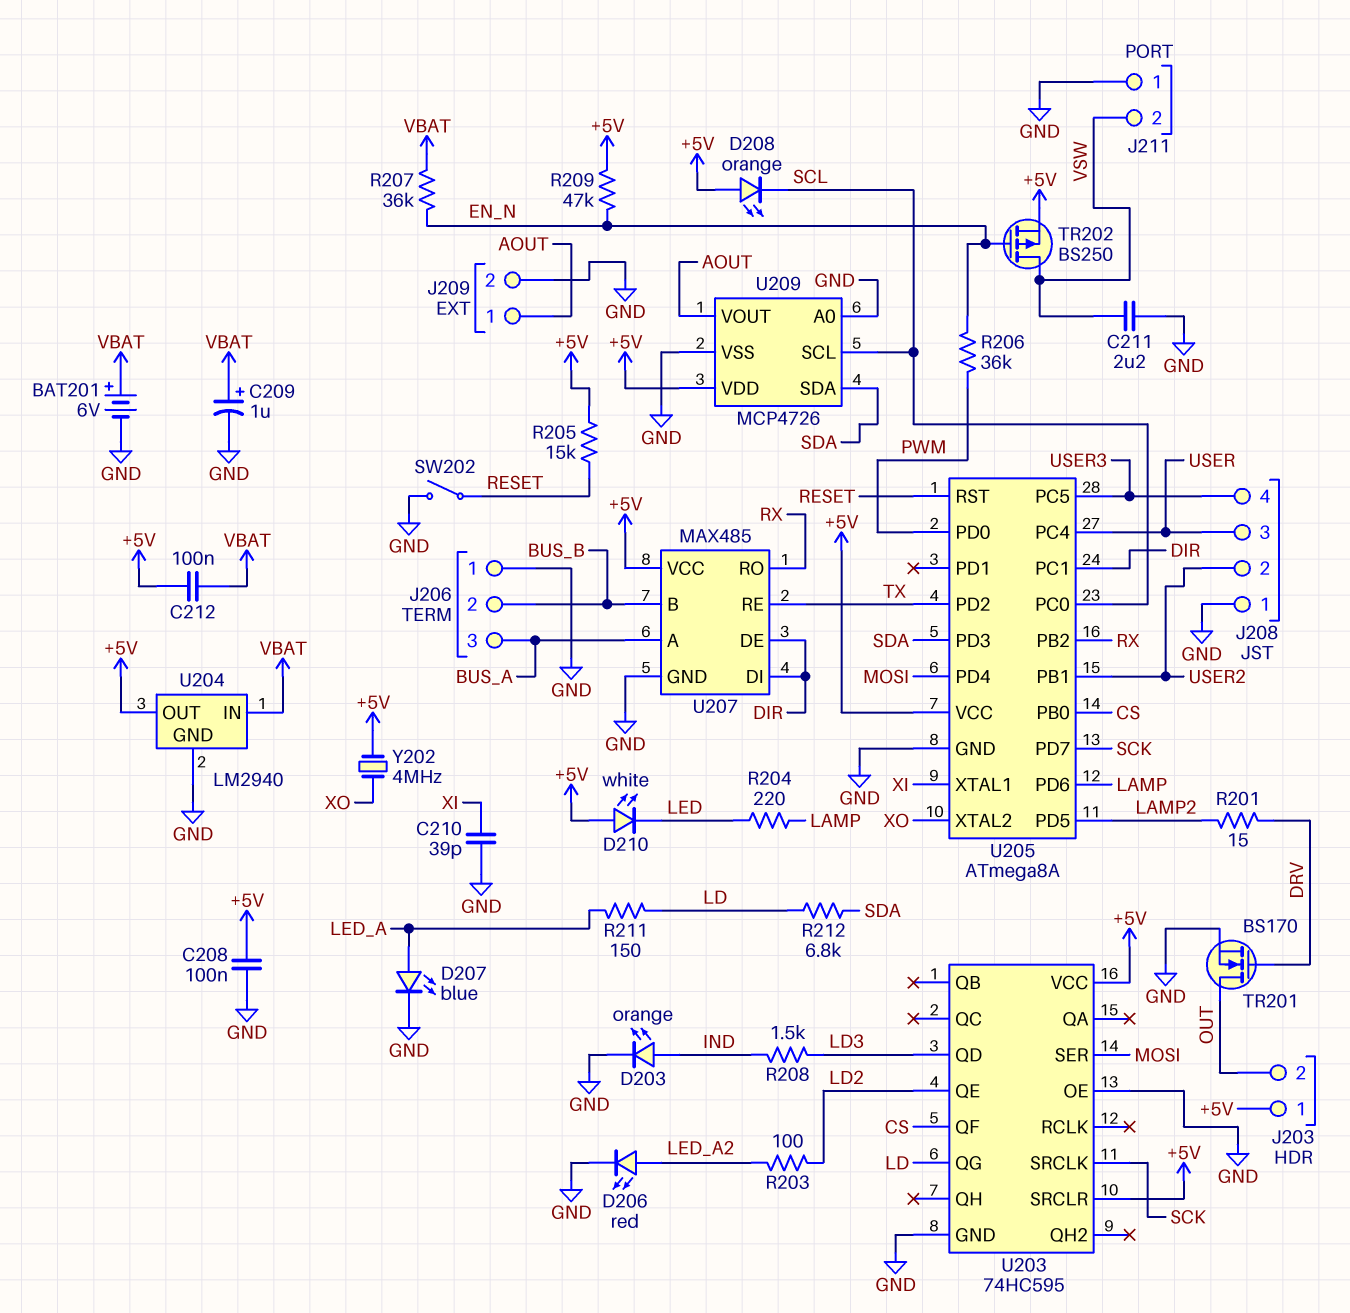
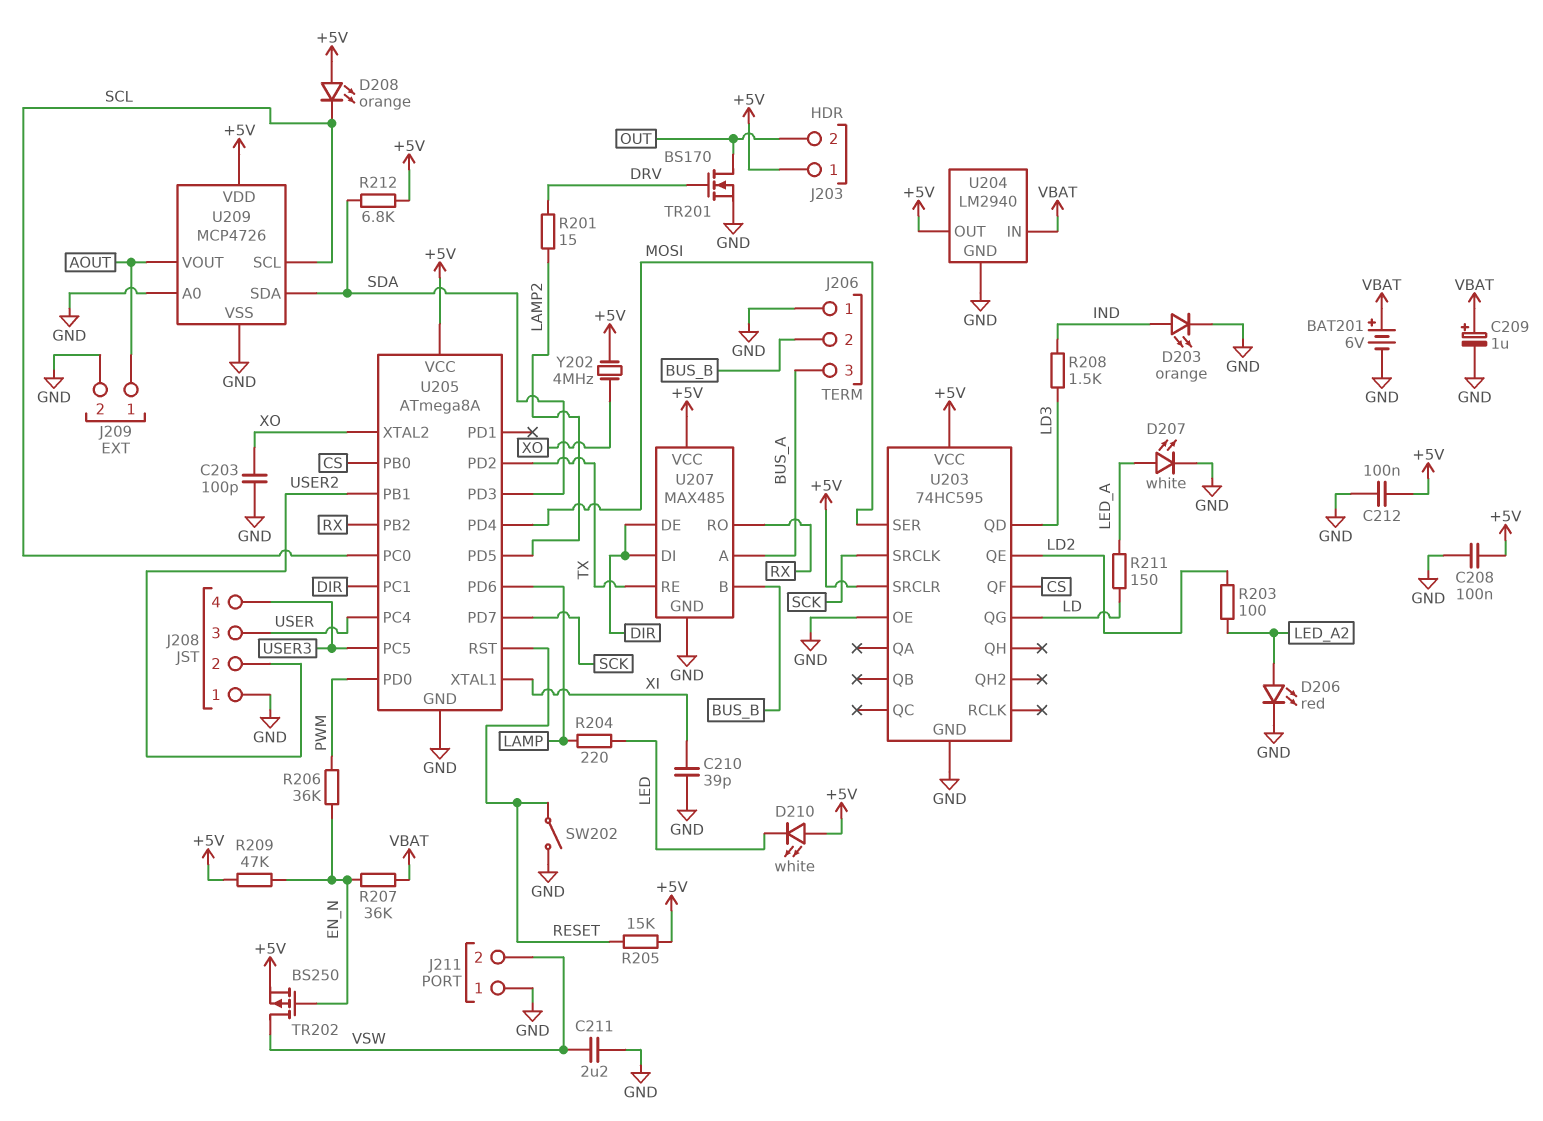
C203: none -> 100pF (GND, XO)
C212: 100nF (+5V, VBAT) -> 100nF (+5V, GND)
D207: LED blue (A LED_A, K GND) -> LED white (A LED_A, K GND)
R212: 6.8k (LD, SDA) -> 6.8k (+5V, SDA)

